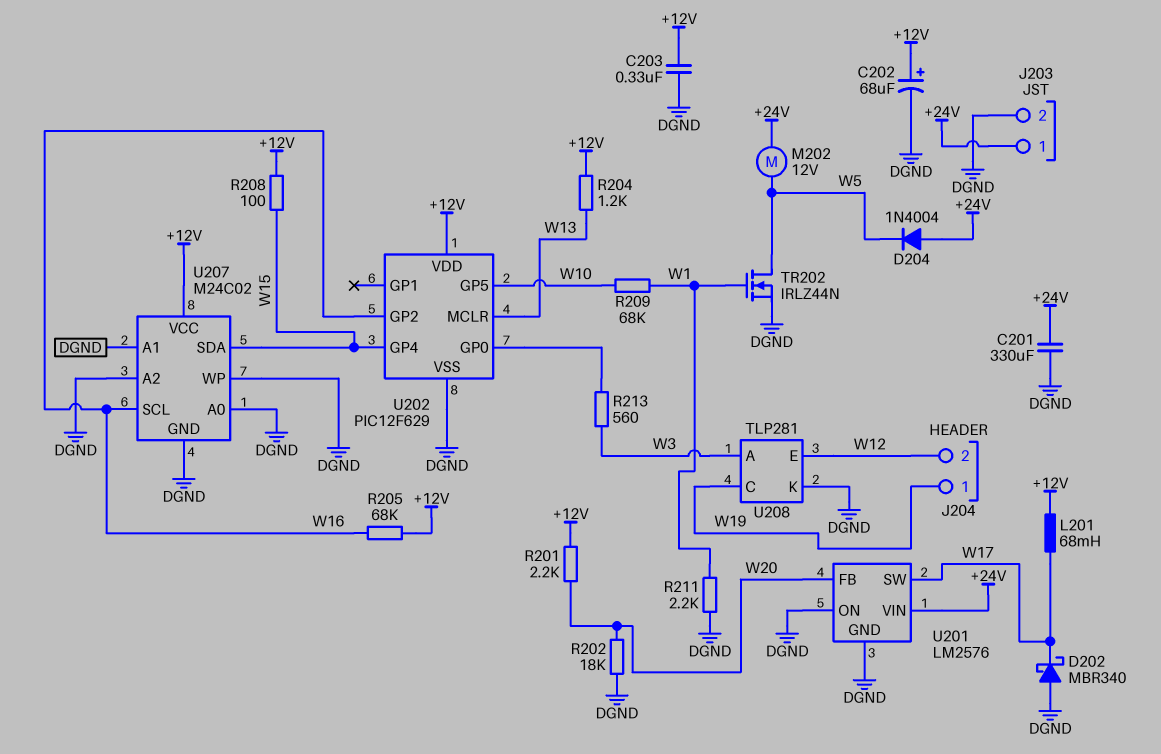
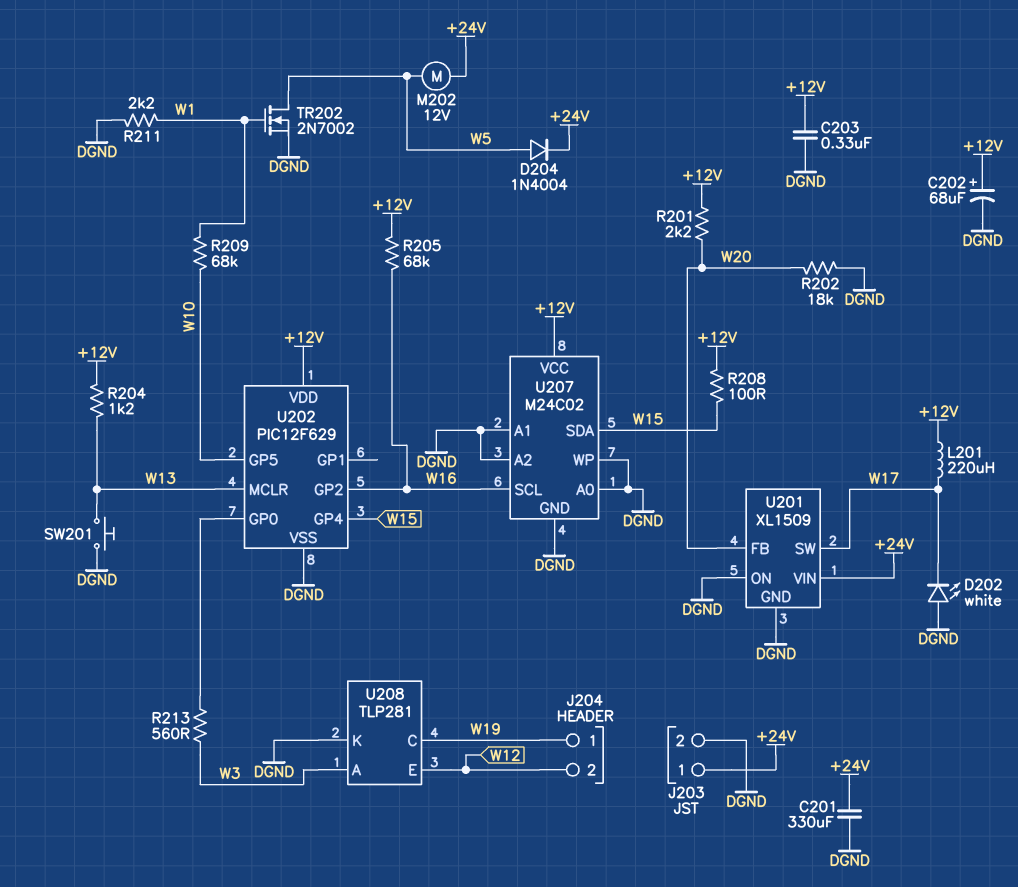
D202: schottky MBR340 (A DGND, K W17) -> LED white (A DGND, K W17)
D204: diode 1N4004 (A +24V, K W5) -> diode 1N4004 (A W5, K +24V)
L201: 68mH (+12V, W17) -> 220uH (+12V, W17)
SW201: none -> button (DGND, W13)
TR202: NMOS IRLZ44N (G W1, D W5, S DGND) -> NMOS 2N7002 (G W1, D W5, S DGND)
U201: LM2576 -> XL1509

